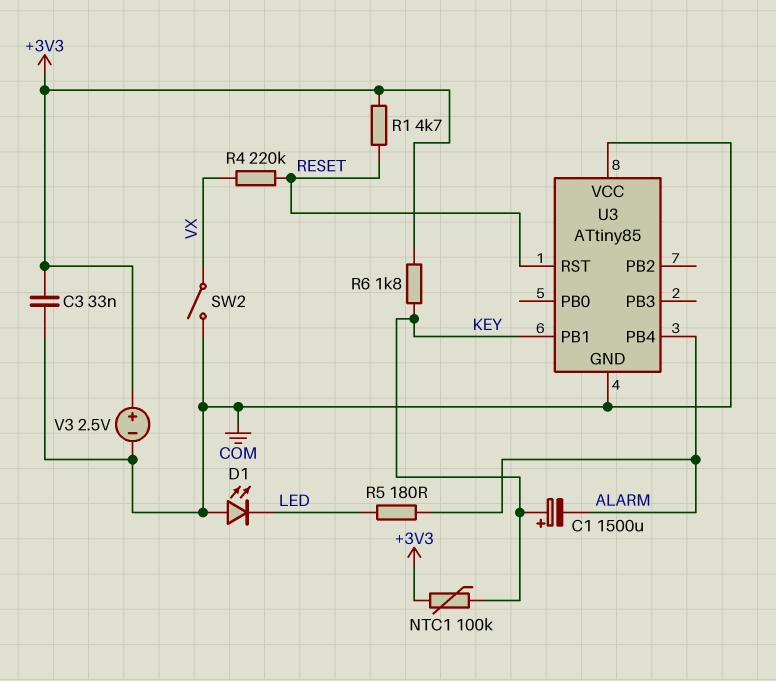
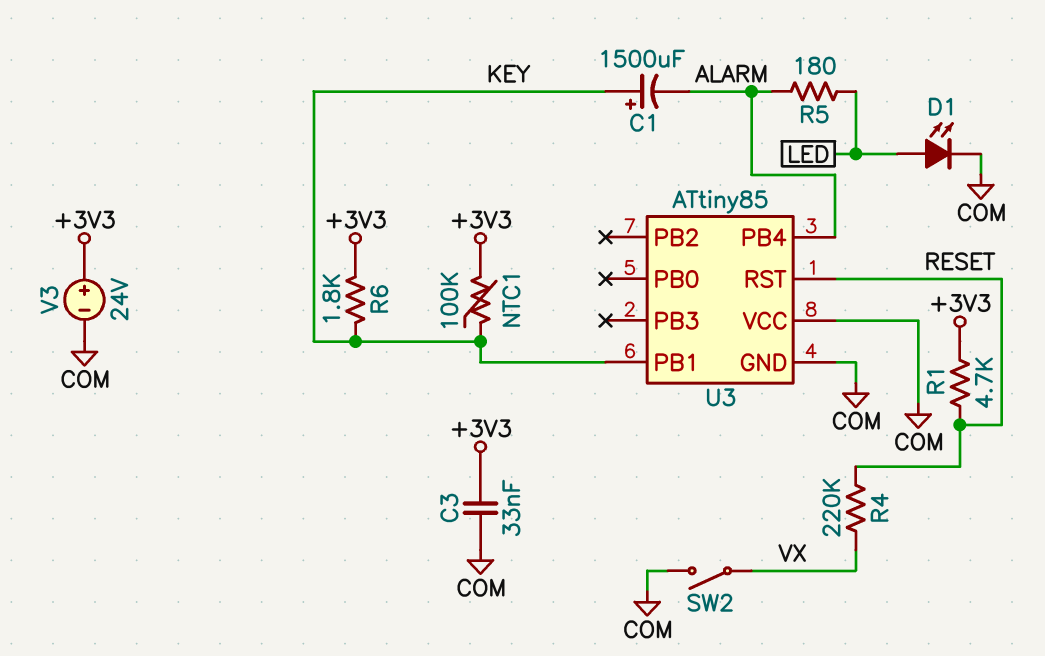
D1: LED (A COM, K LED) -> LED (A LED, K COM)
V3: 2.5V (plus +3V3, minus COM) -> 24V (plus +3V3, minus COM)

